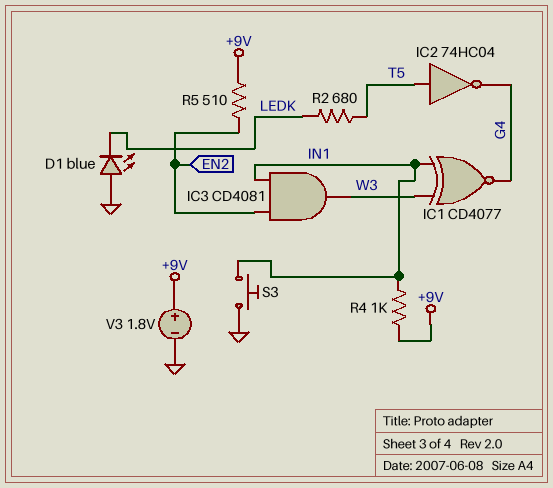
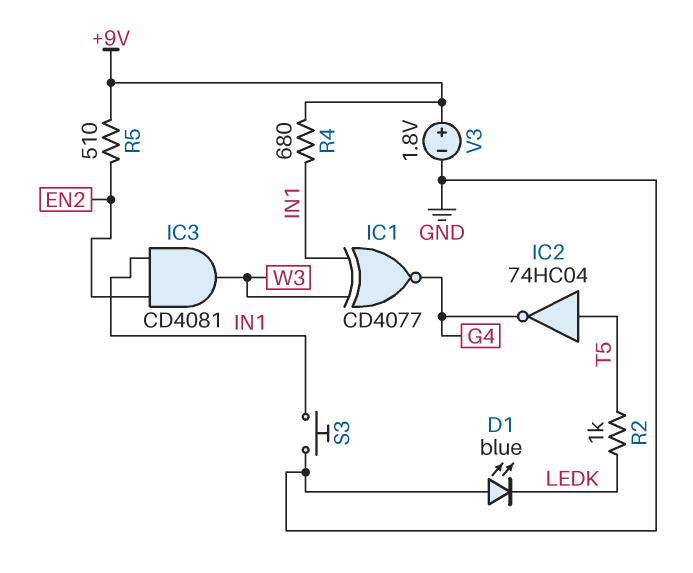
R2: 680 (LEDK, T5) -> 1k (LEDK, T5)
R4: 1k (+9V, IN1) -> 680 (+9V, IN1)

